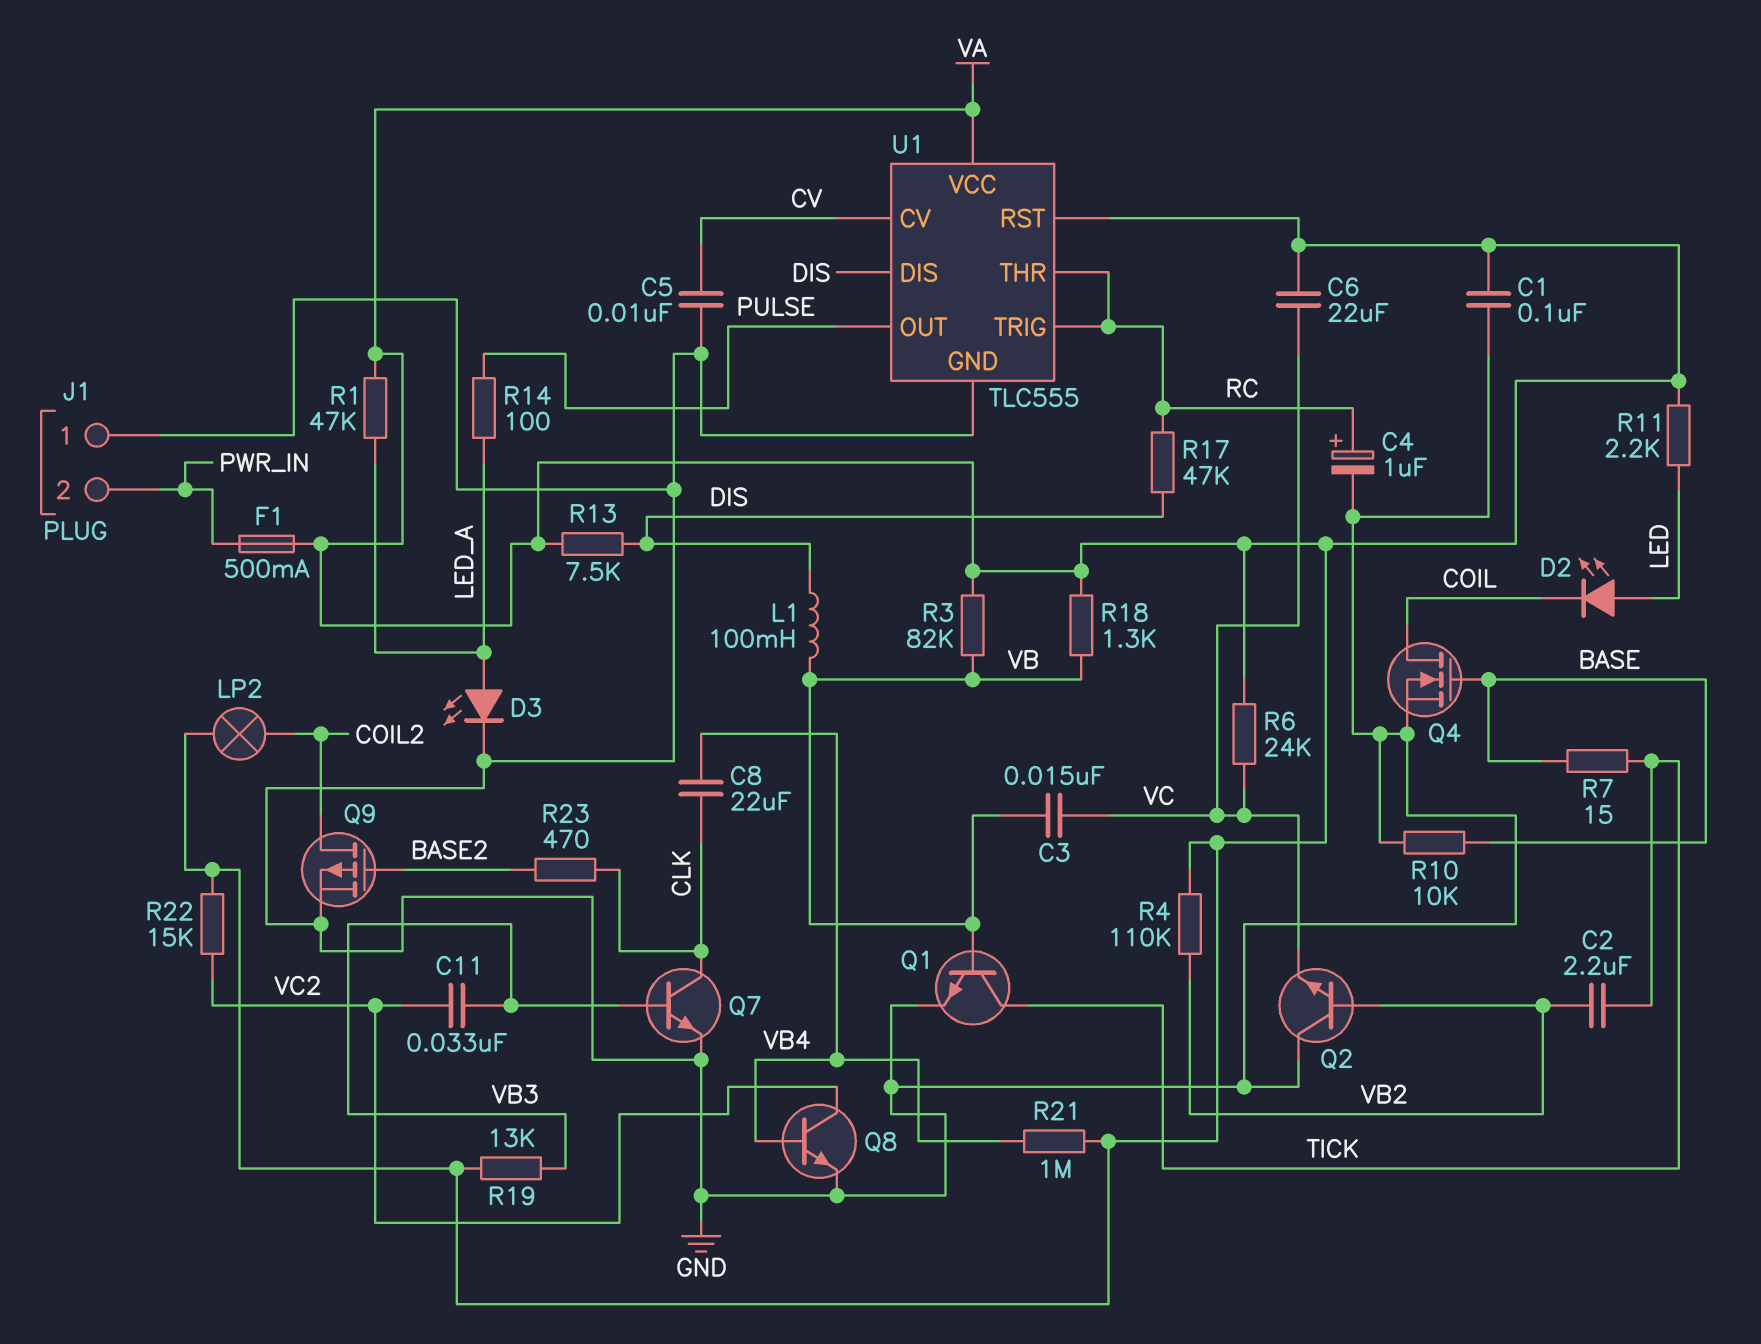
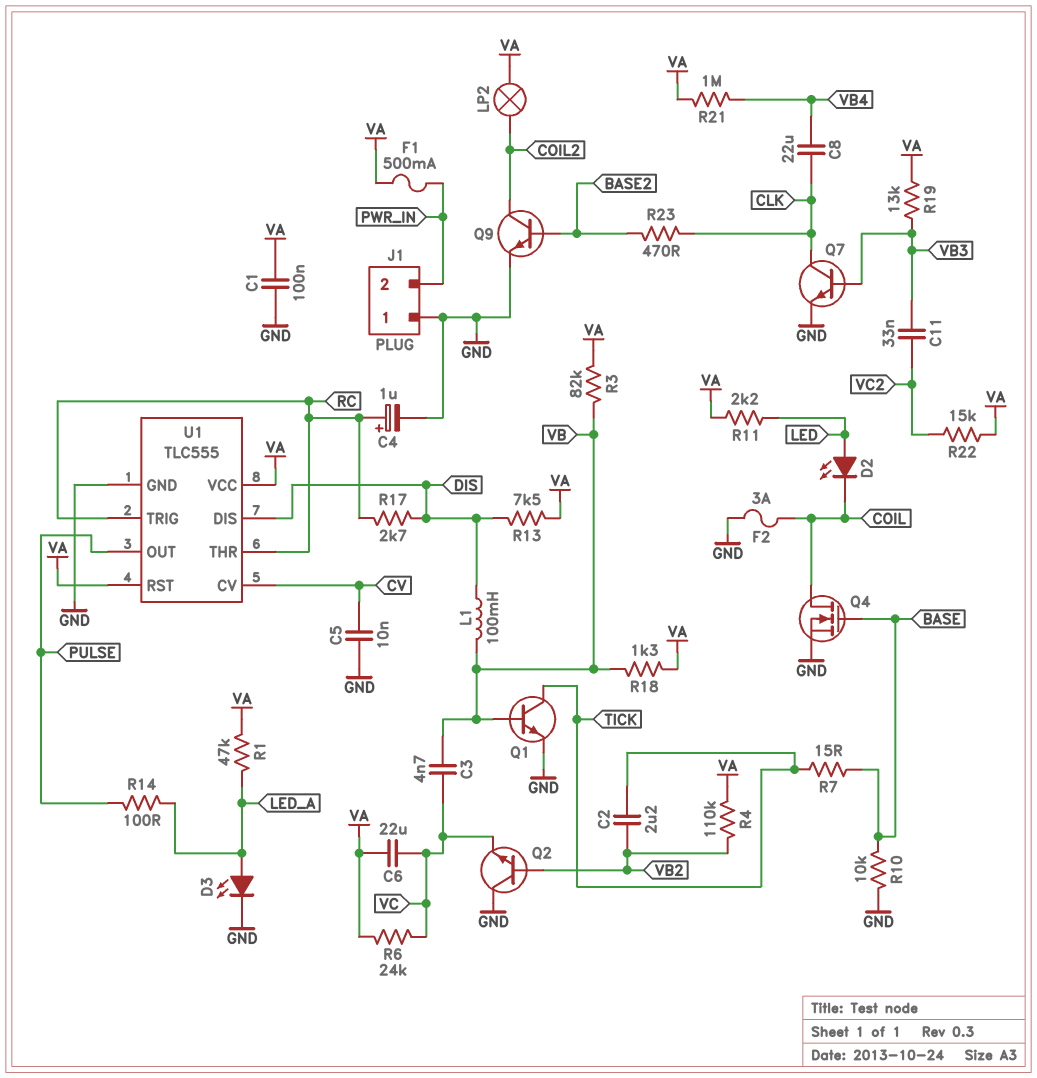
C3: 15nF (VB, VC) -> 4.7nF (VB, VC)
F2: none -> 3A (COIL, GND)
Q8: NPN (B VB4, C VC2, E GND) -> none
Q9: PMOS (G BASE2, D COIL2, S GND) -> NPN (B BASE2, C COIL2, E GND)
R17: 47k (DIS, RC) -> 2.7k (DIS, RC)

